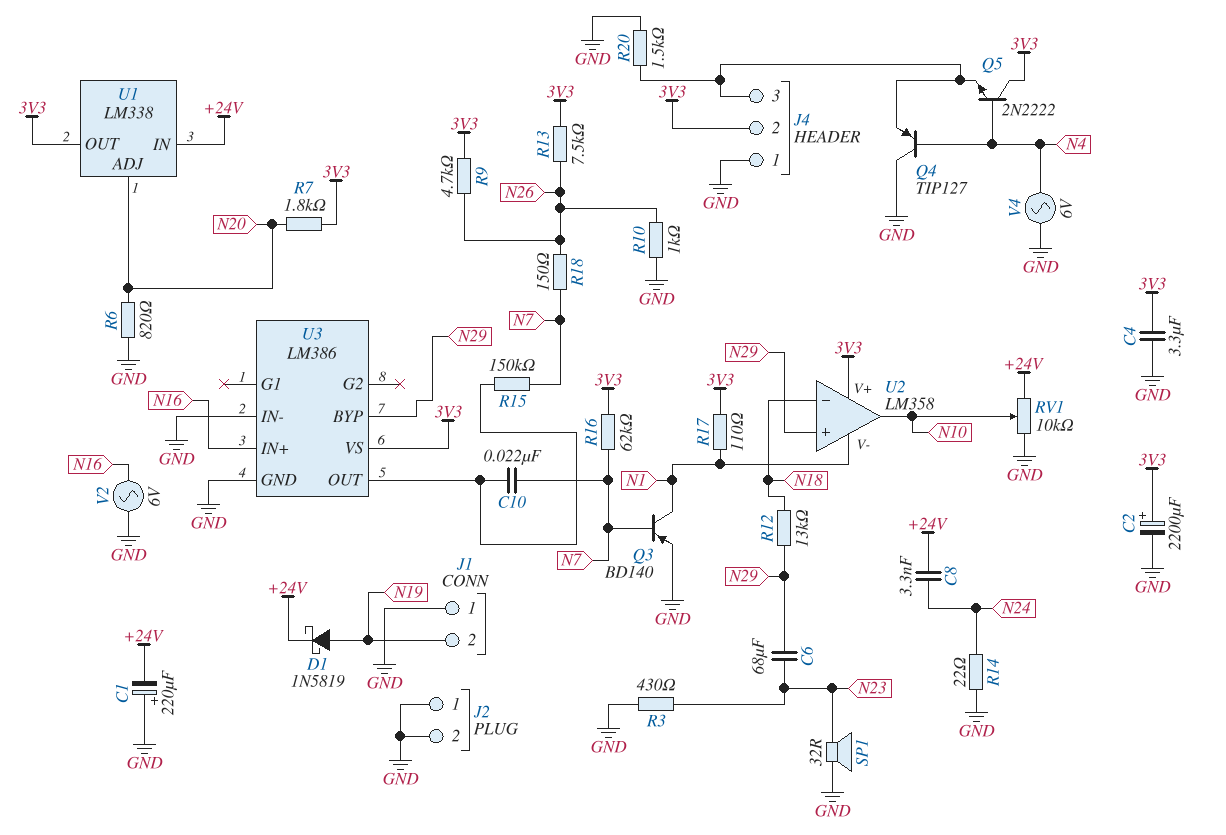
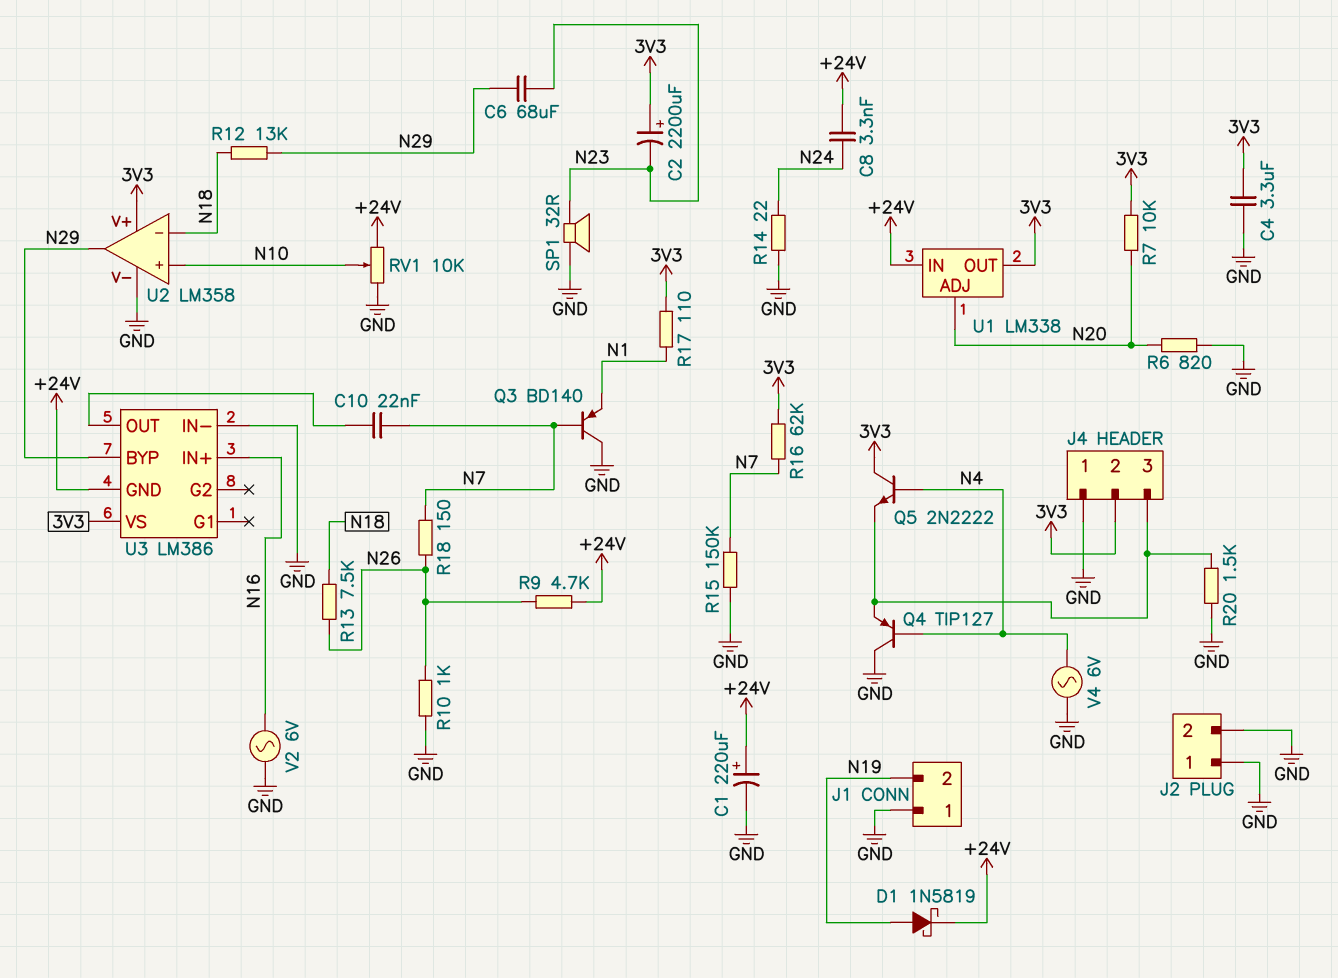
C1: 220uF (plus GND, minus +24V) -> 220uF (plus +24V, minus GND)
C2: 2200uF (plus 3V3, minus GND) -> 2200uF (plus 3V3, minus N23)
Q3: PNP BD140 (B N7, C N1, E GND) -> PNP BD140 (B N7, C GND, E N1)
R3: 430 (GND, N23) -> none
R7: 1.8k (3V3, N20) -> 10k (3V3, N20)
R9: 4.7k (3V3, N26) -> 4.7k (+24V, N26)
R13: 7.5k (3V3, N26) -> 7.5k (N18, N26)
R15: 150k (N7, U3/OUT) -> 150k (GND, N7)
U2 pin V-: N1 -> GND
U2 pin in+: N29 -> N10
U2 pin out: N10 -> N29
U3 pin GND: GND -> +24V

